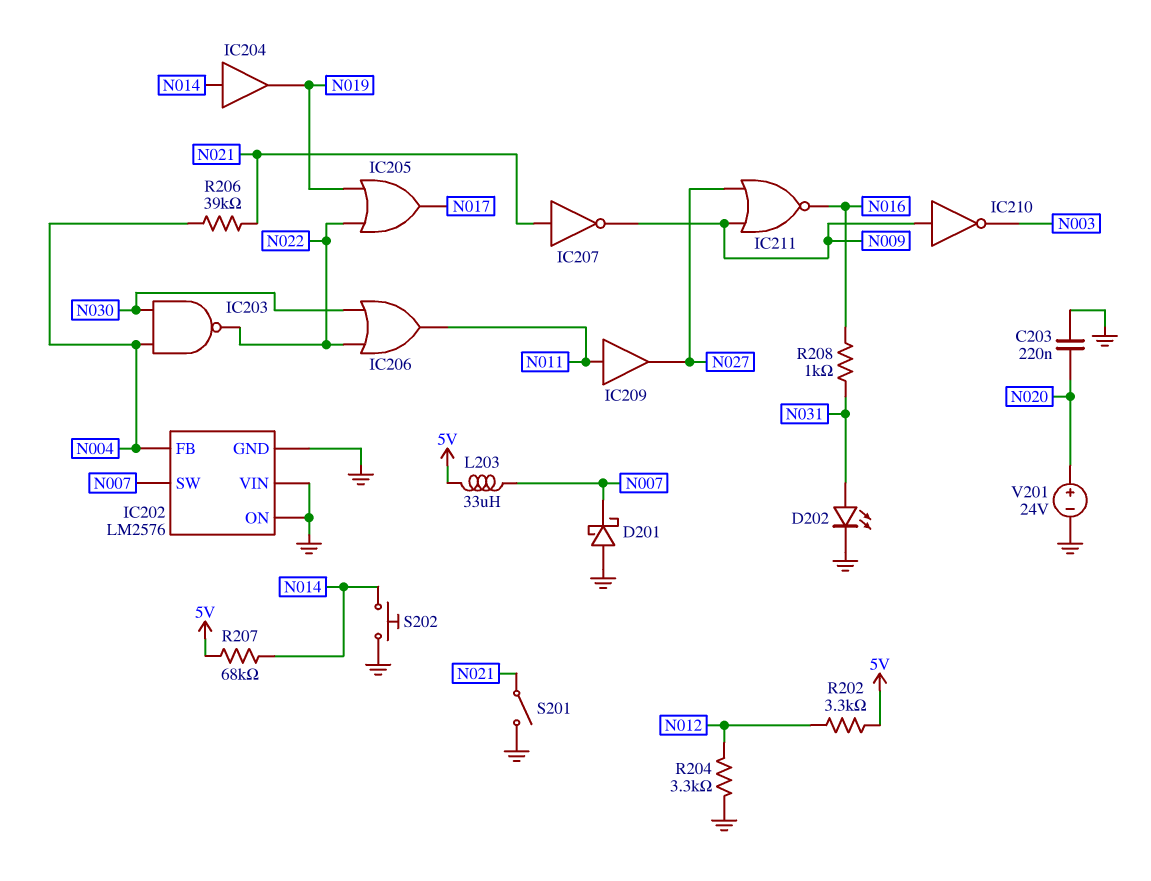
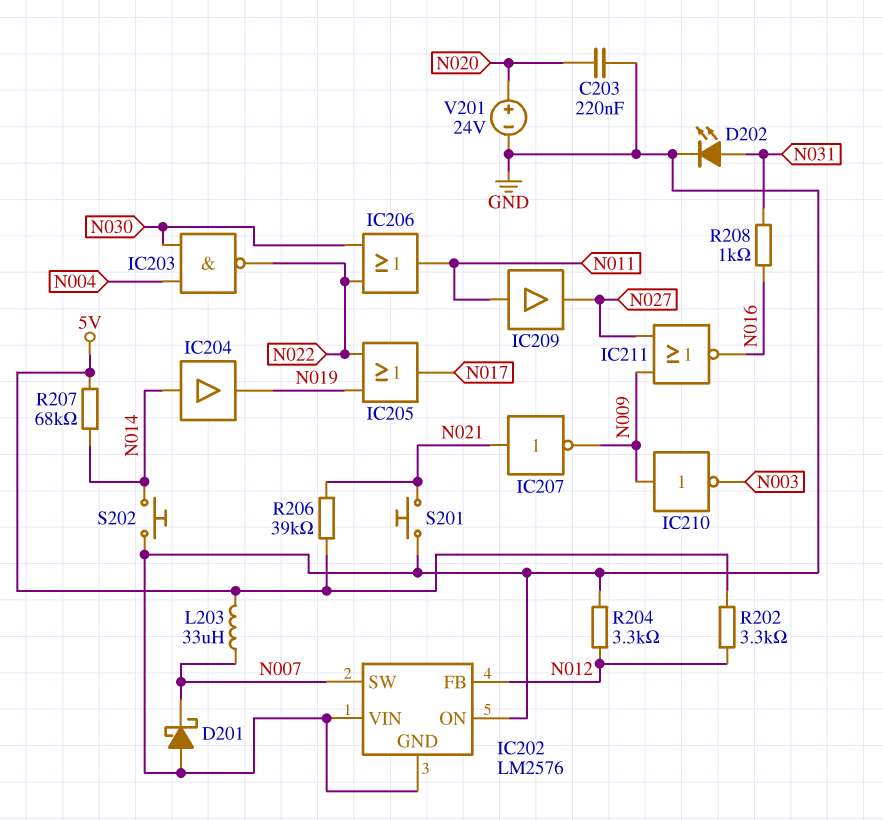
IC202 pin FB: N004 -> N012
R206: 39k (N004, N021) -> 39k (5V, N021)
S201: switch (GND, N021) -> button (GND, N021)

